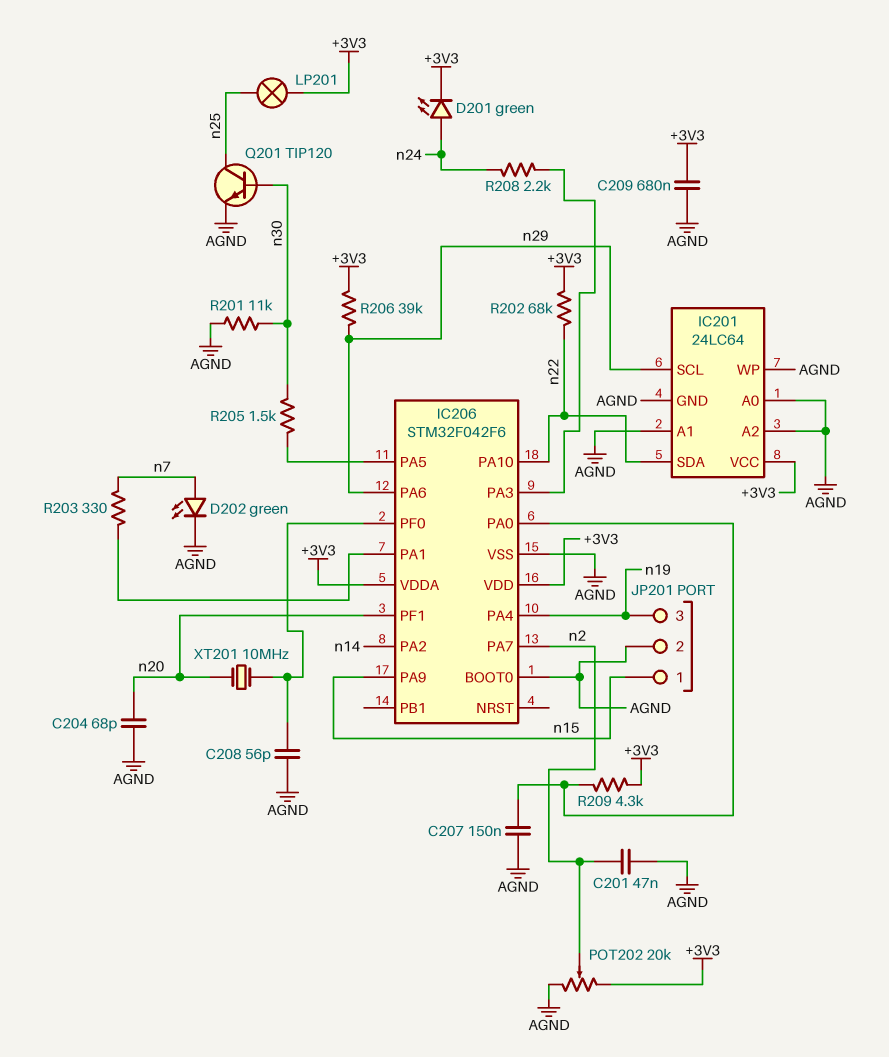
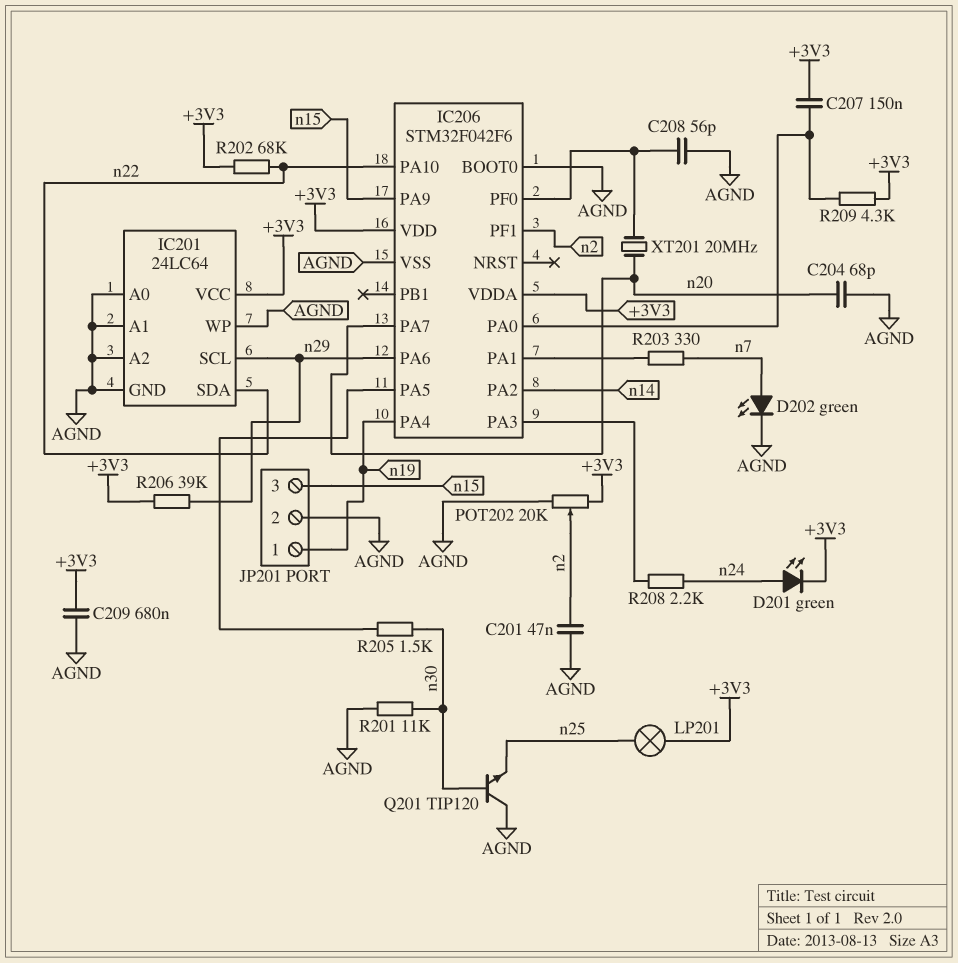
C207: 150nF (AGND, IC206/PA0) -> 150nF (+3V3, IC206/PA0)
IC206 pin PA7: n2 -> n20
IC206 pin PF1: n20 -> n2
JP201 pin 1: n15 -> n19
JP201 pin 3: n19 -> n15
Q201: NPN TIP120 (B n30, C n25, E AGND) -> NPN TIP120 (B n30, C AGND, E n25)
XT201: 10MHz (IC206/PF0, n20) -> 20MHz (IC206/PF0, n20)

